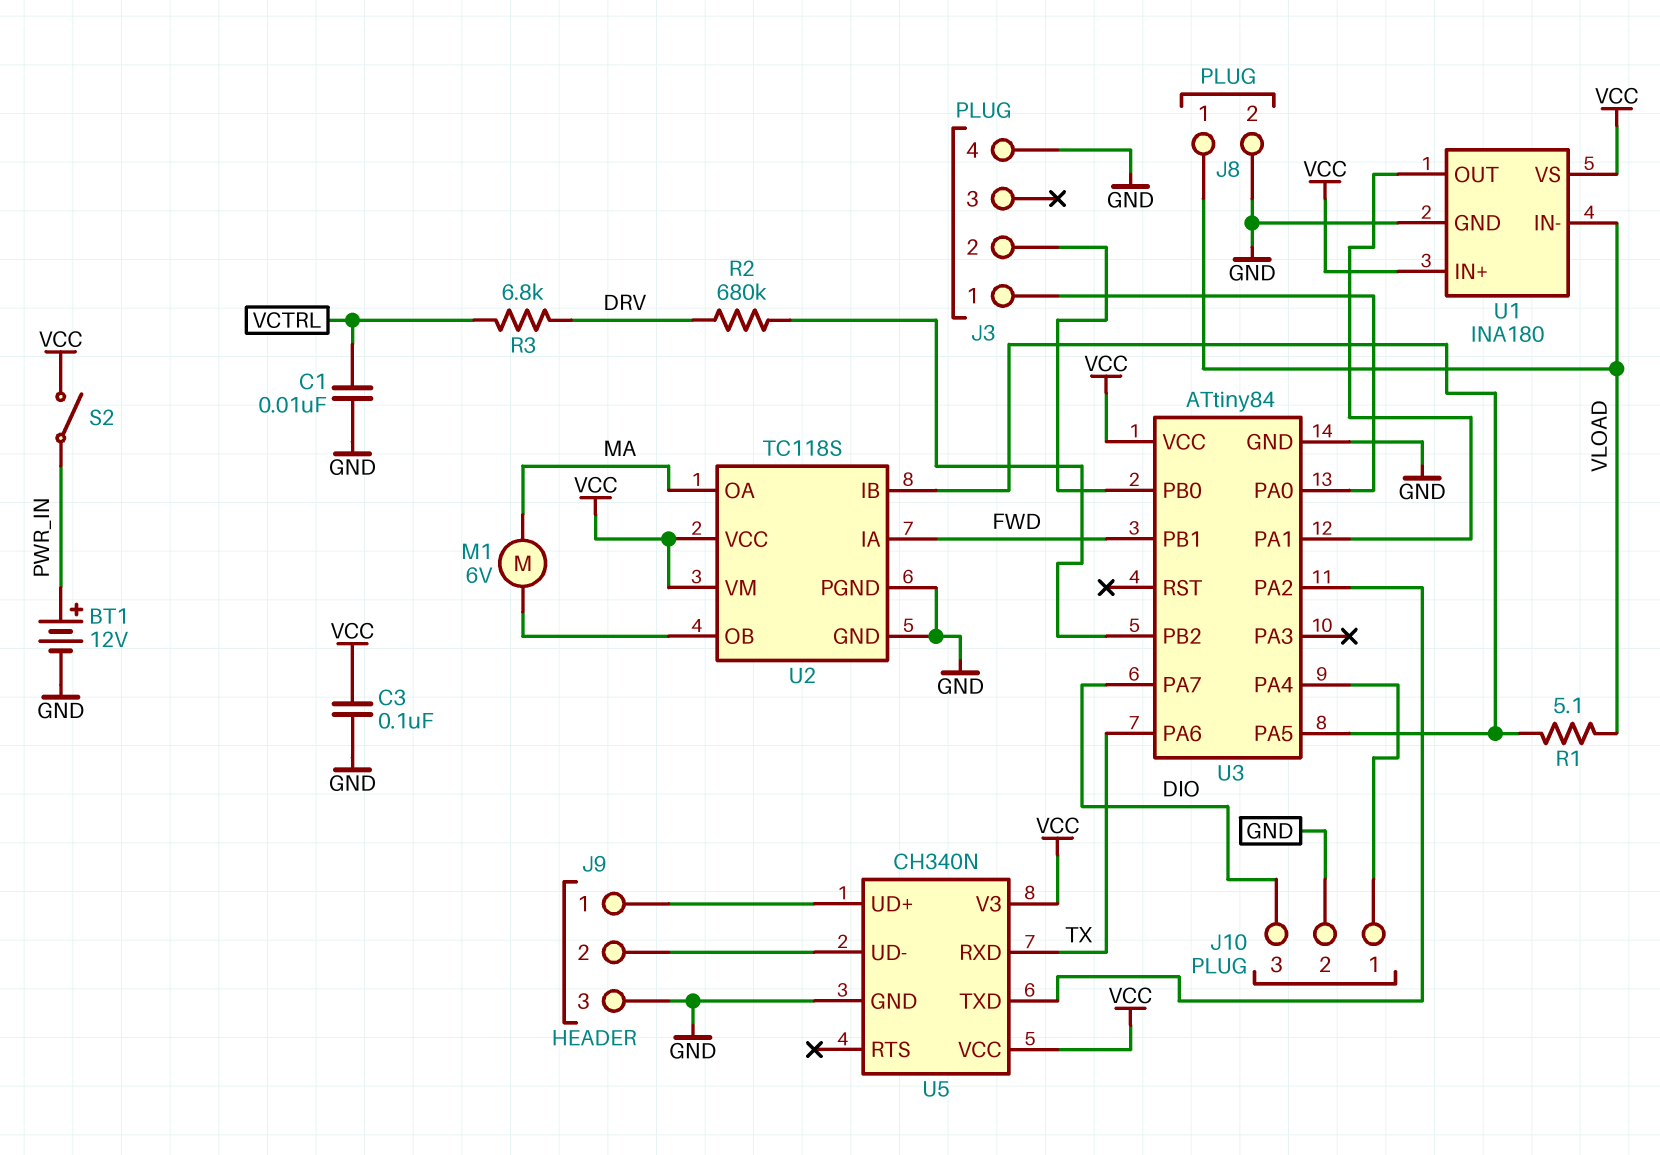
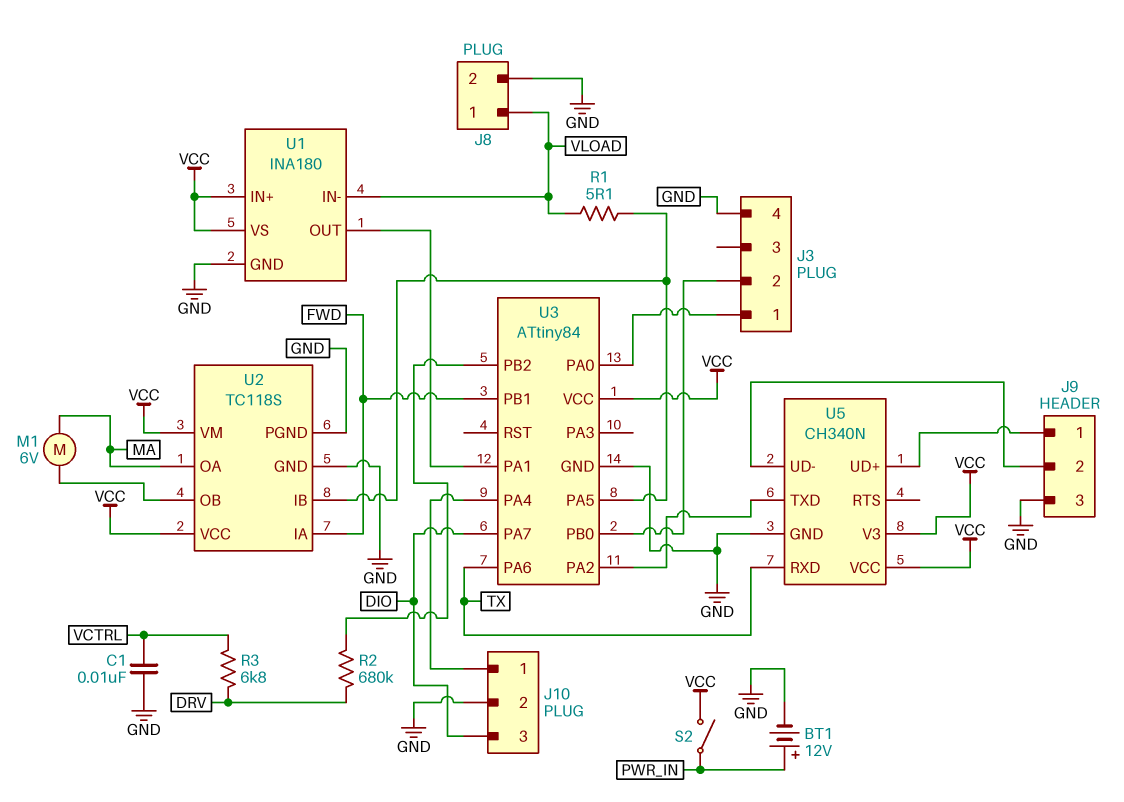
C3: 100nF (GND, VCC) -> none

